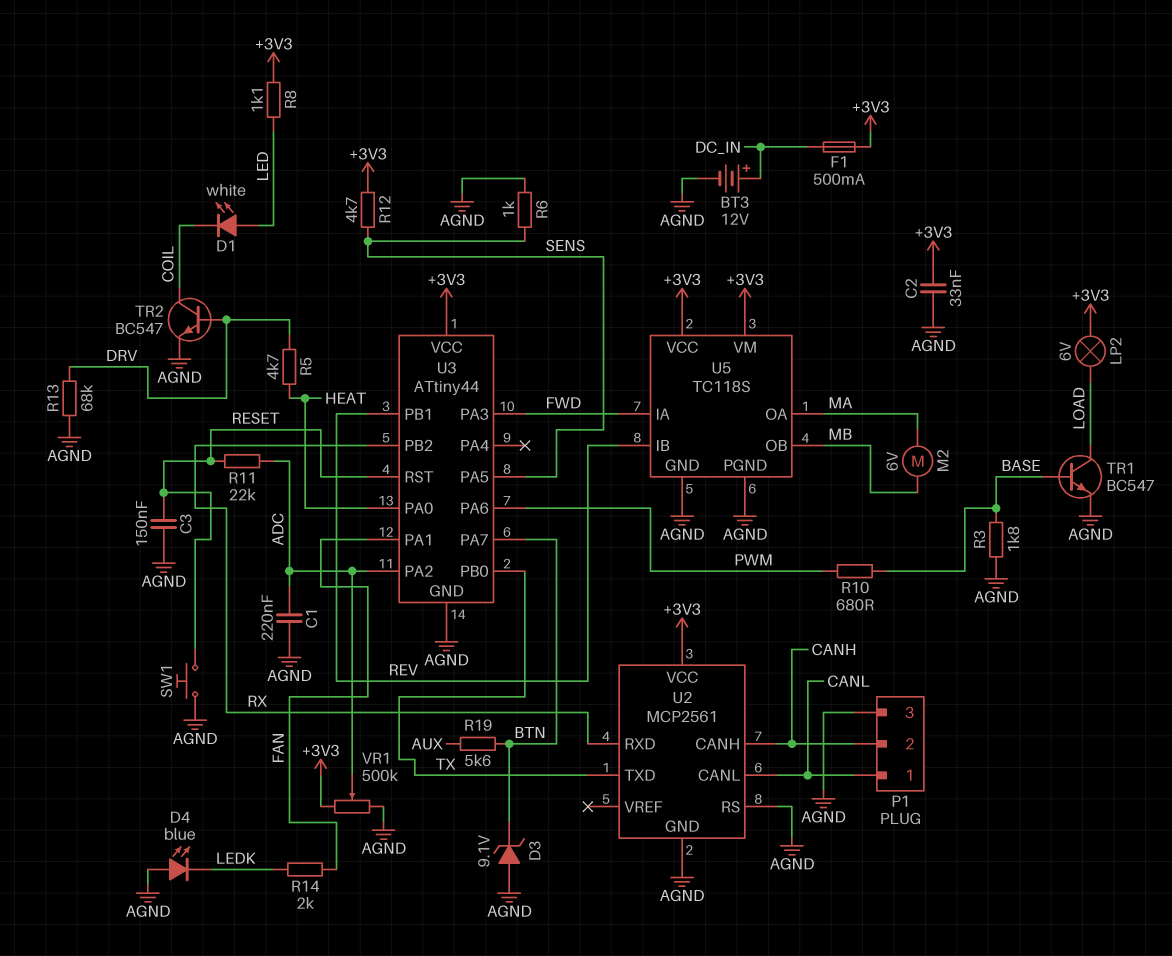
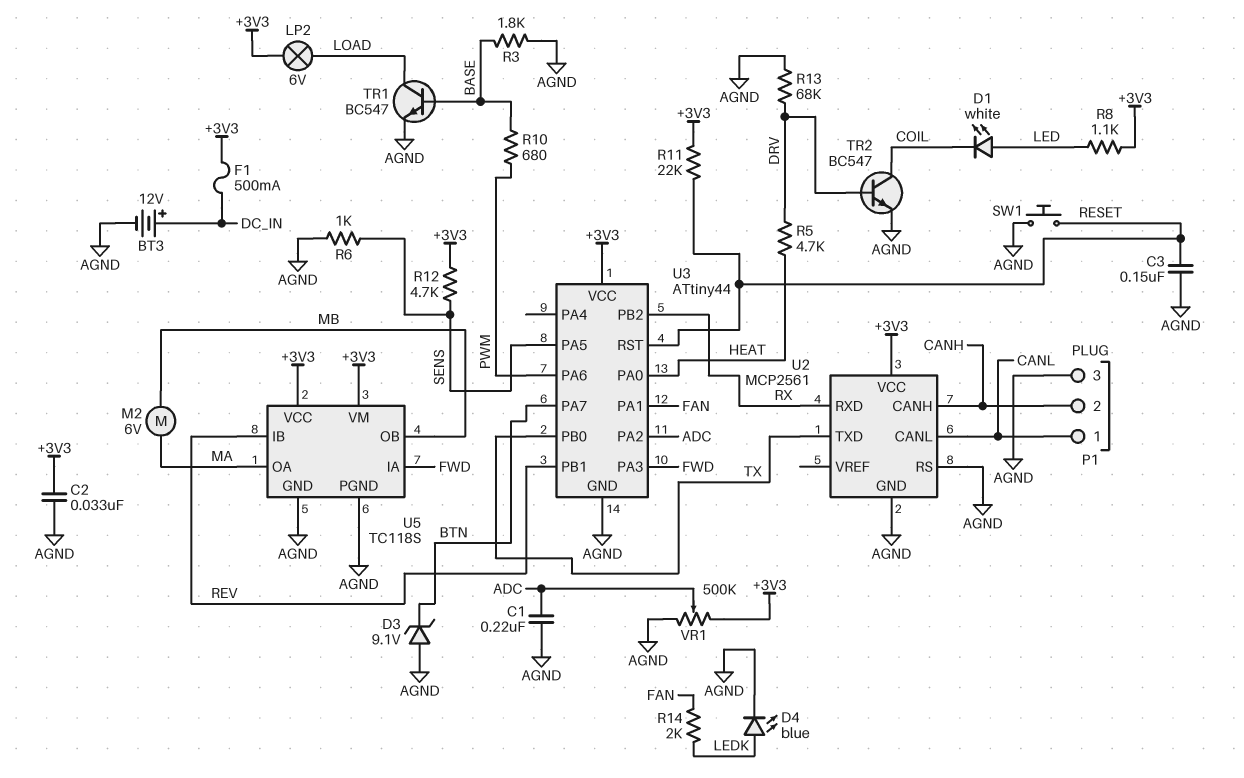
D4: LED blue (A AGND, K LEDK) -> LED blue (A LEDK, K AGND)
R11: 22k (ADC, RESET) -> 22k (+3V3, RESET)
R19: 5.6k (AUX, BTN) -> none

